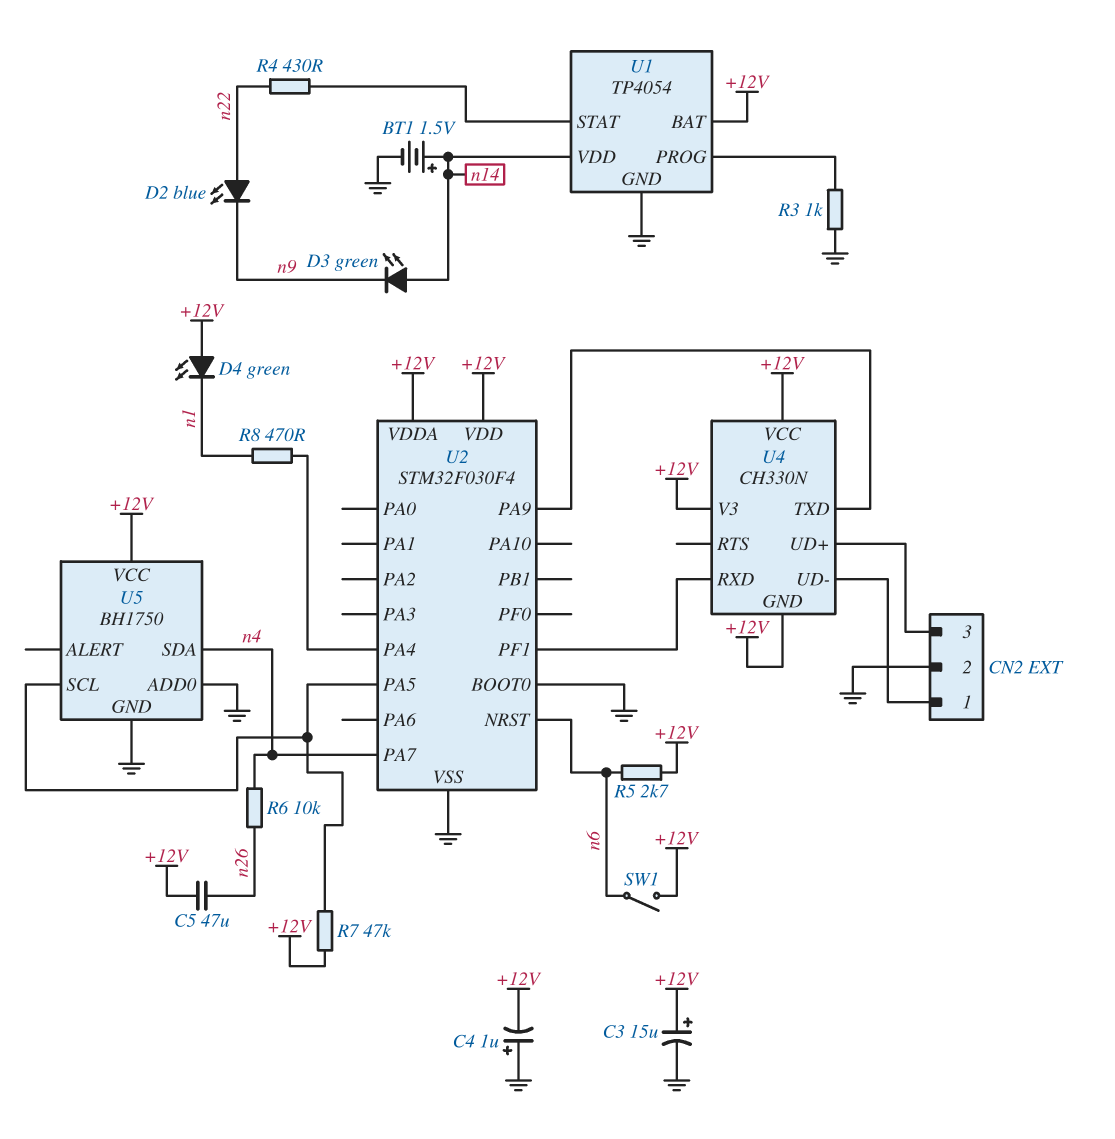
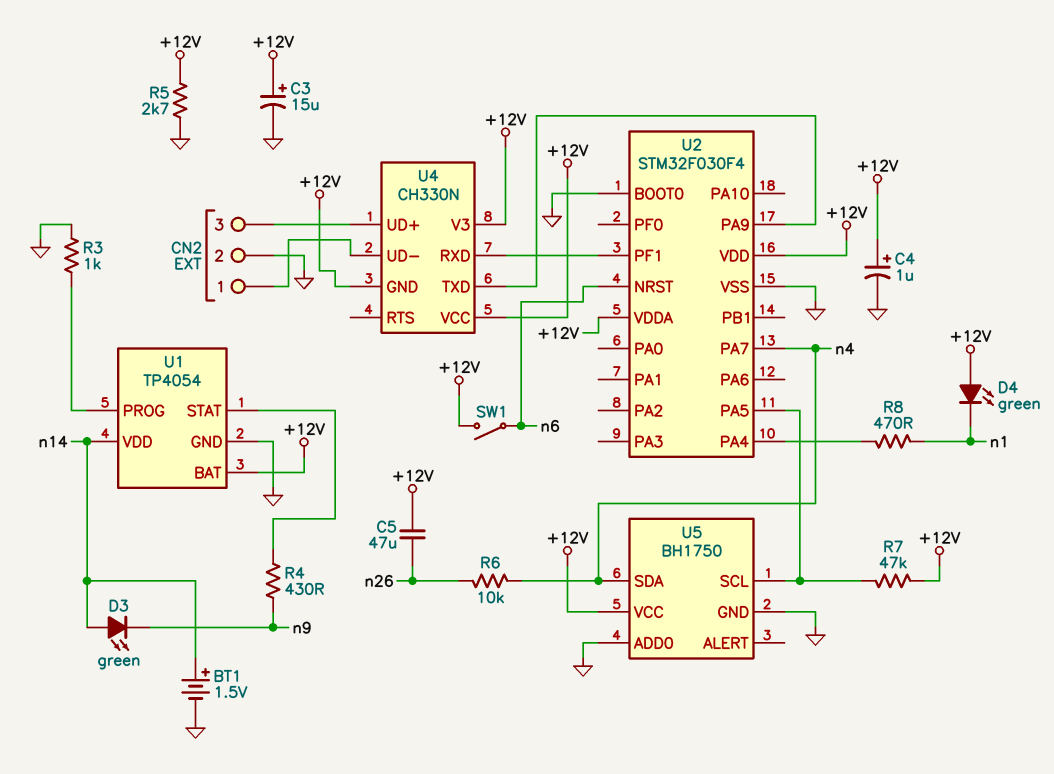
C4: 1uF (plus GND, minus +12V) -> 1uF (plus +12V, minus GND)
D2: LED blue (A n22, K n9) -> none
R4: 430 (U1/STAT, n22) -> 430 (U1/STAT, n9)
R5: 2.7k (+12V, n6) -> 2.7k (+12V, GND)

